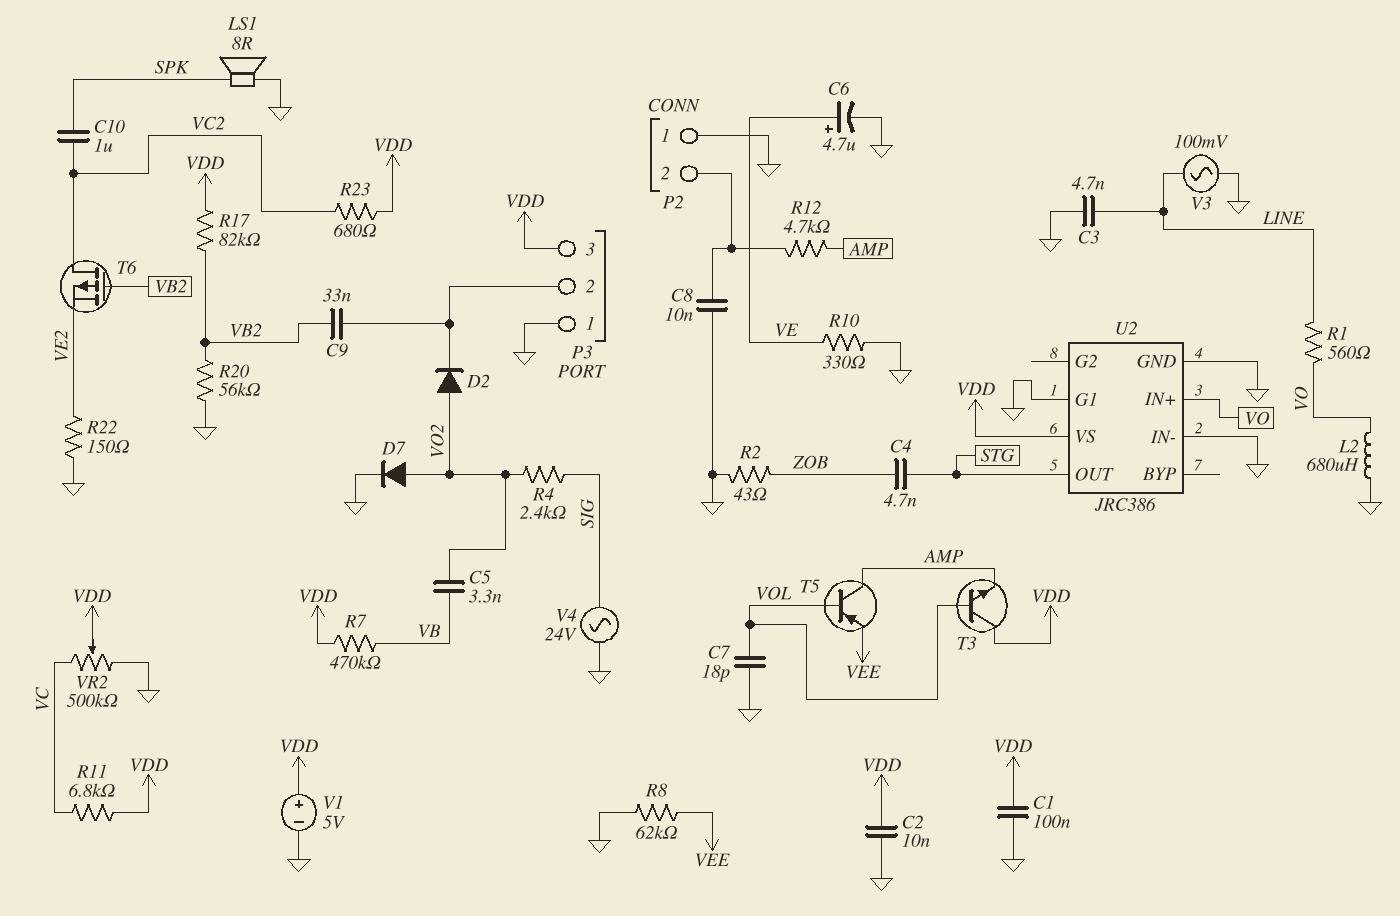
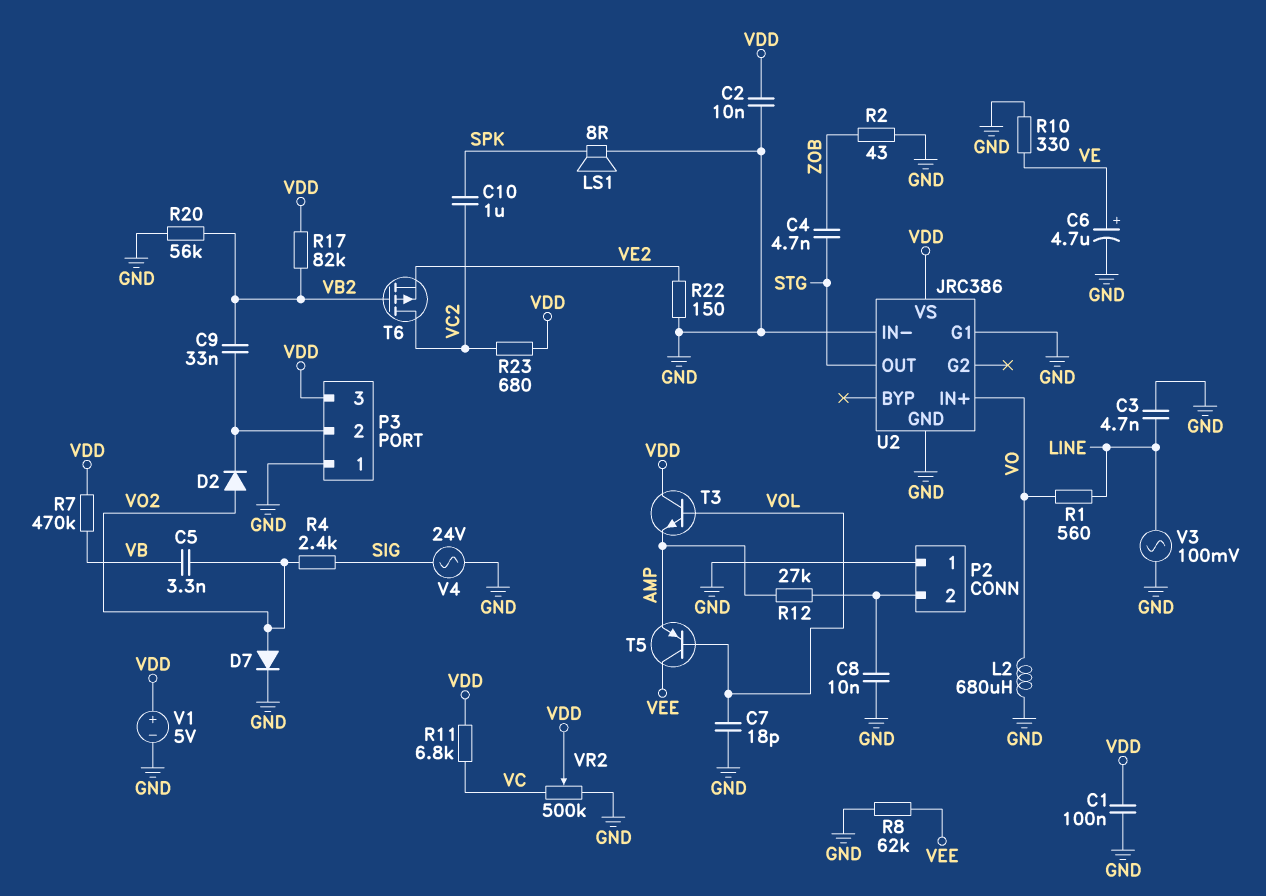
R12: 4.7k (AMP, P2/2) -> 27k (AMP, P2/2)
T5: PNP (B VOL, C AMP, E VEE) -> PNP (B VOL, C VEE, E AMP)

